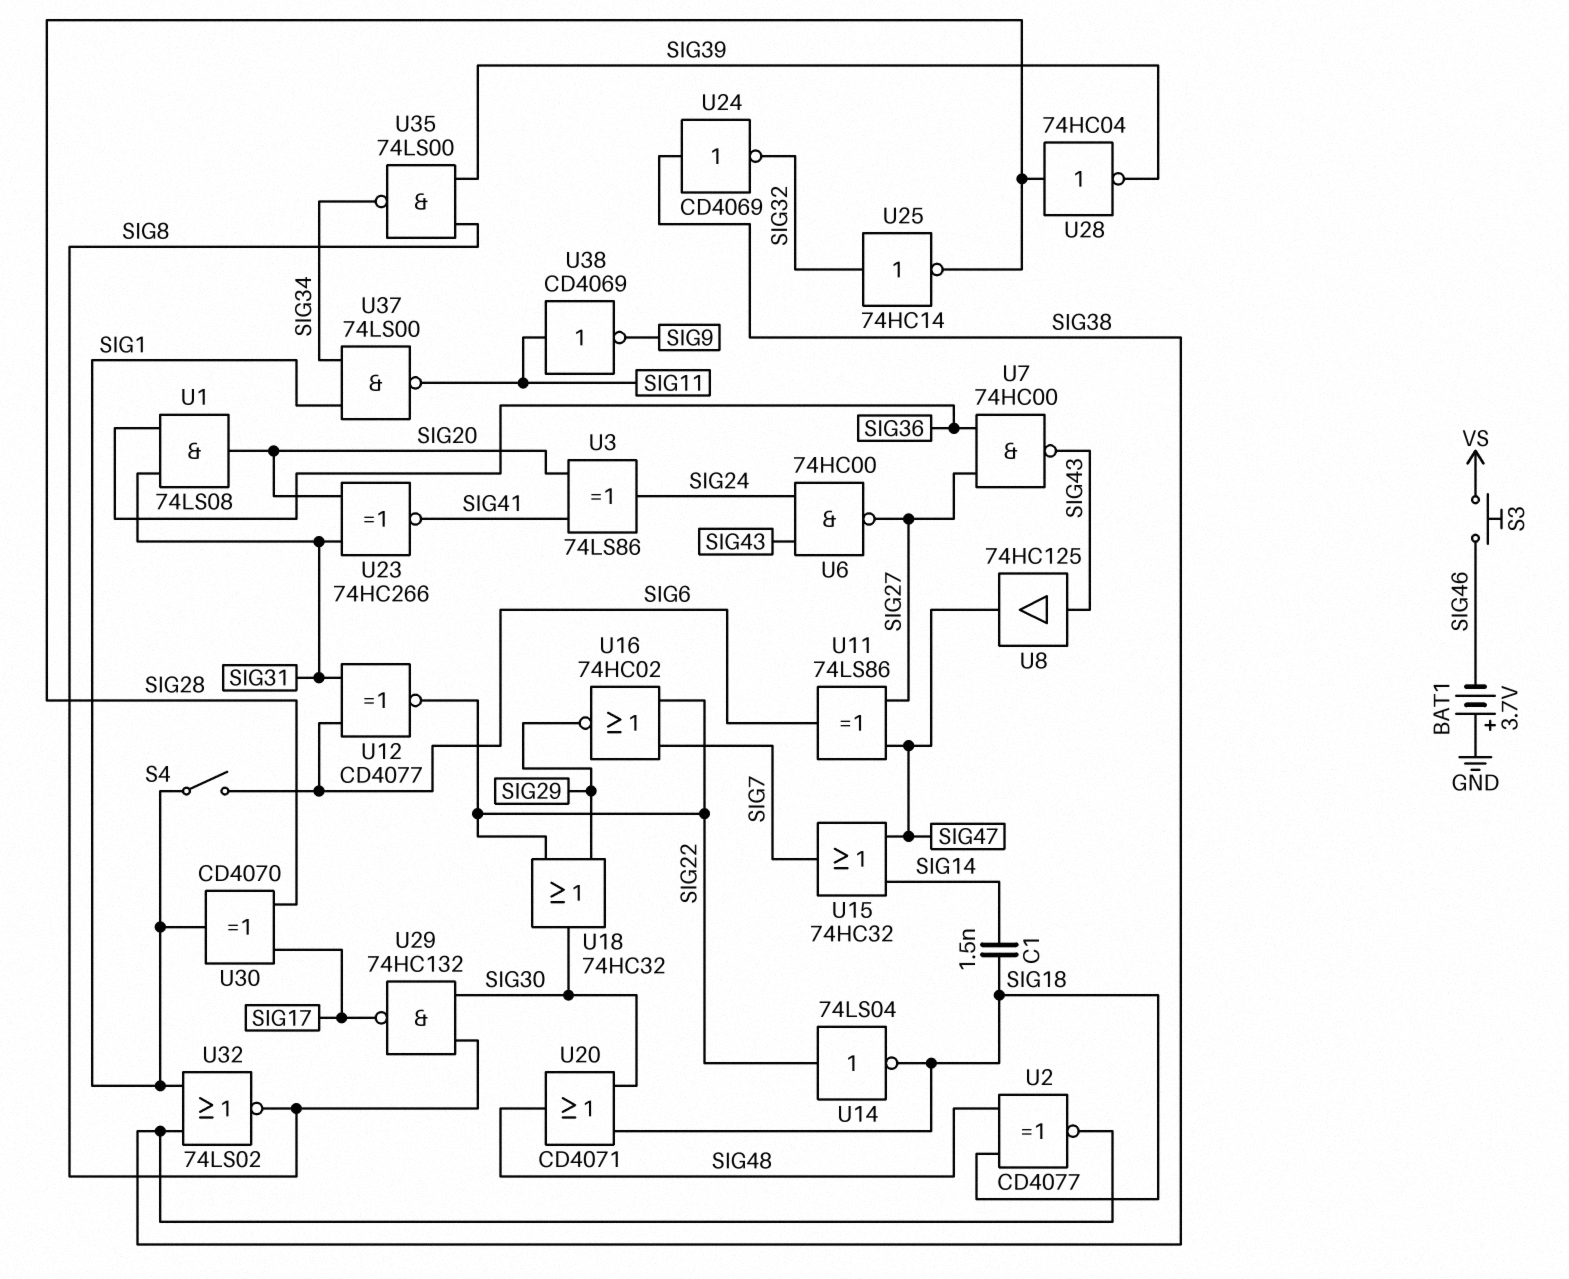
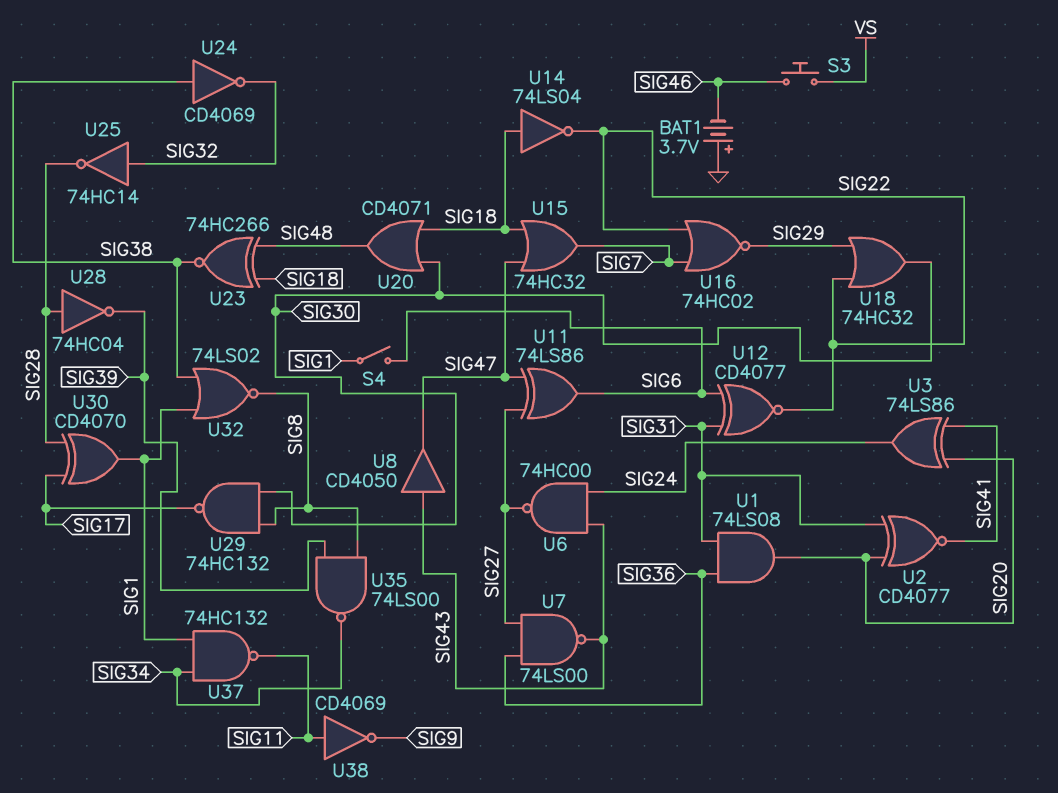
C1: 1.5nF (SIG14, SIG18) -> none
U2: XNOR CD4077 (in SIG18, in SIG48, out SIG38) -> XNOR CD4077 (in SIG20, in SIG31, out SIG41)
U7: NAND 74HC00 (in SIG27, in SIG36, out SIG43) -> NAND 74LS00 (in SIG27, in SIG36, out SIG43)
U8: buffer 74HC125 (in SIG43, out SIG47) -> buffer CD4050 (in SIG43, out SIG47)
U14: NOT 74LS04 (in SIG22, out SIG18) -> NOT 74LS04 (in SIG18, out SIG22)
U15: OR 74HC32 (in SIG14, in SIG47, out SIG7) -> OR 74HC32 (in SIG18, in SIG47, out SIG7)
U23: XNOR 74HC266 (in SIG20, in SIG31, out SIG41) -> XNOR 74HC266 (in SIG18, in SIG48, out SIG38)
U37: NAND 74LS00 (in SIG1, in SIG34, out SIG11) -> NAND 74HC132 (in SIG1, in SIG34, out SIG11)

